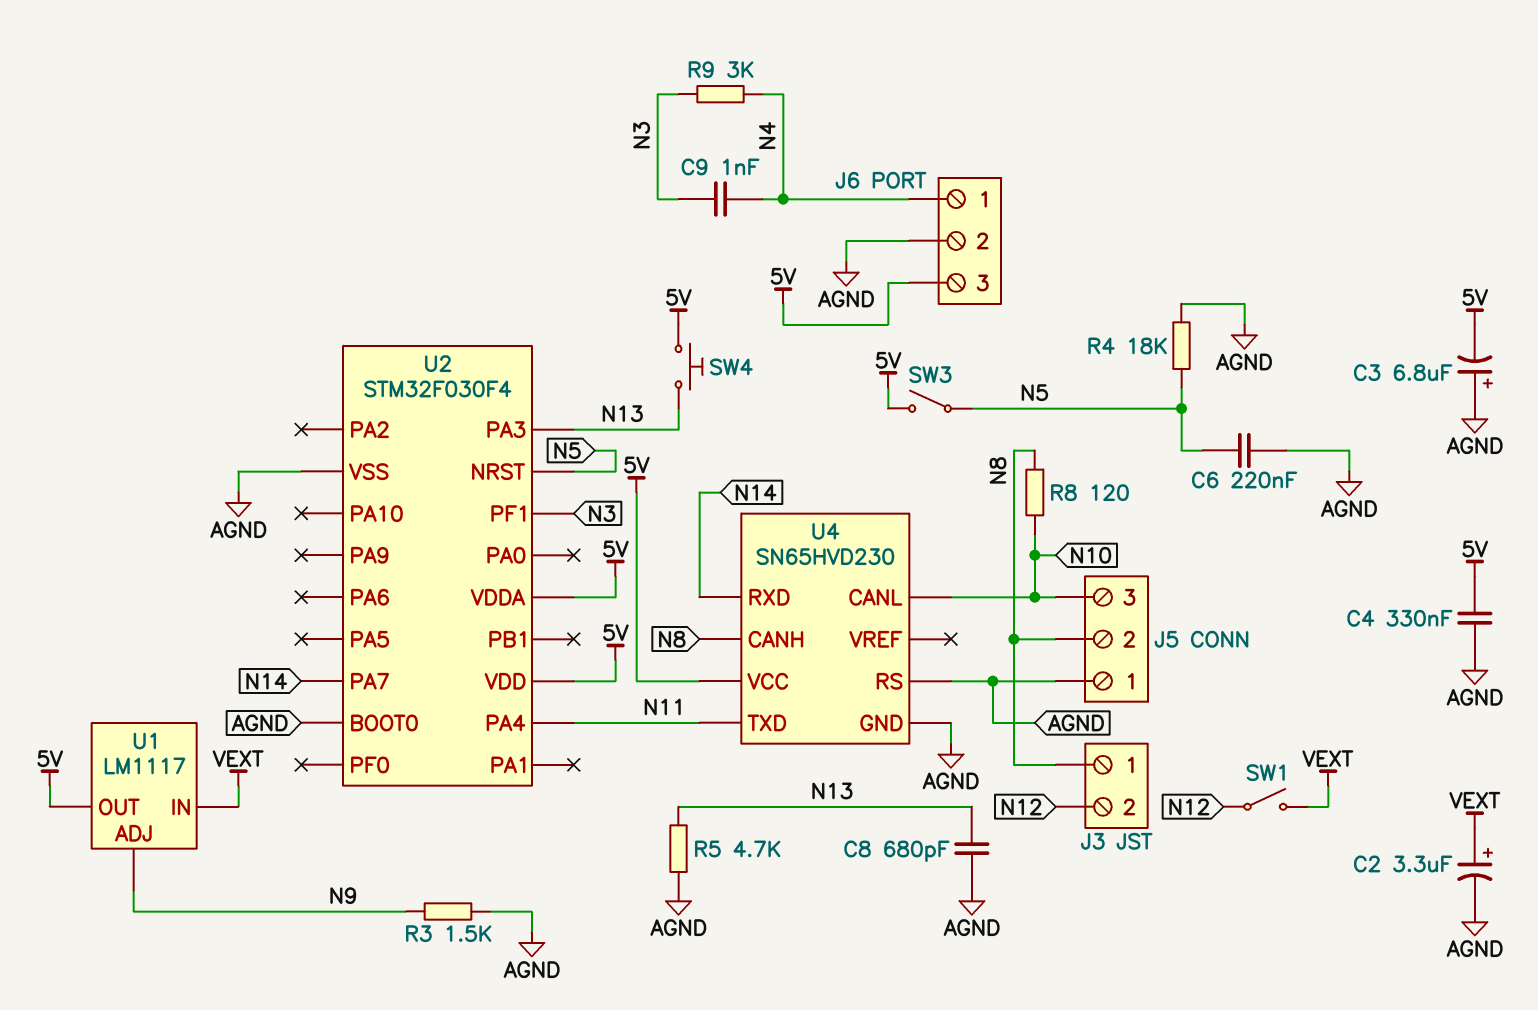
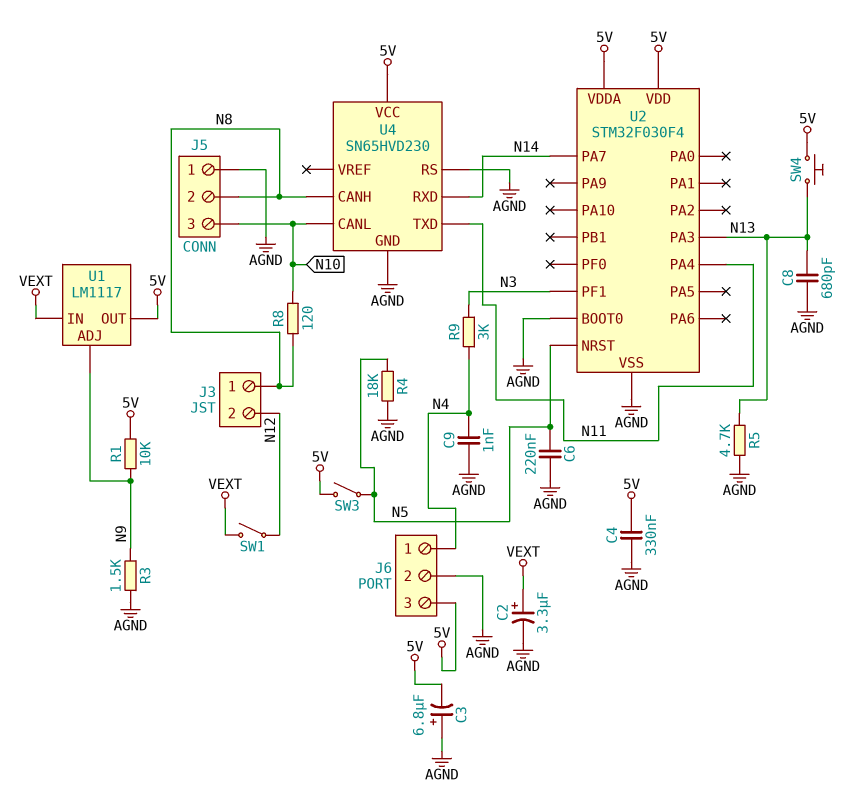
C9: 1nF (N3, N4) -> 1nF (AGND, N4)
R1: none -> 10k (5V, N9)

